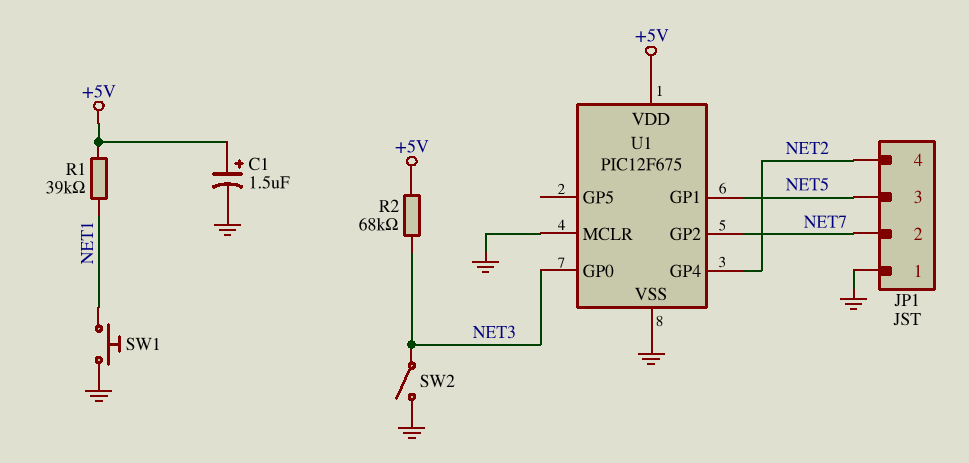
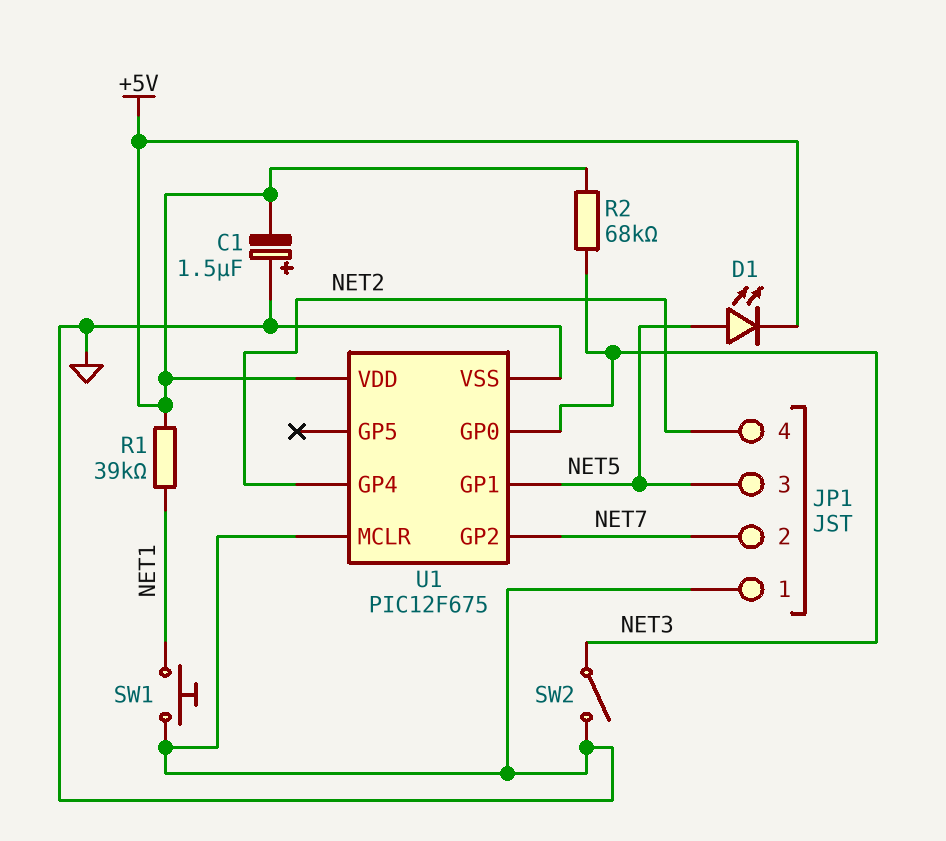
C1: 1.5uF (plus +5V, minus GND) -> 1.5uF (plus GND, minus +5V)
D1: none -> LED (A NET5, K +5V)

